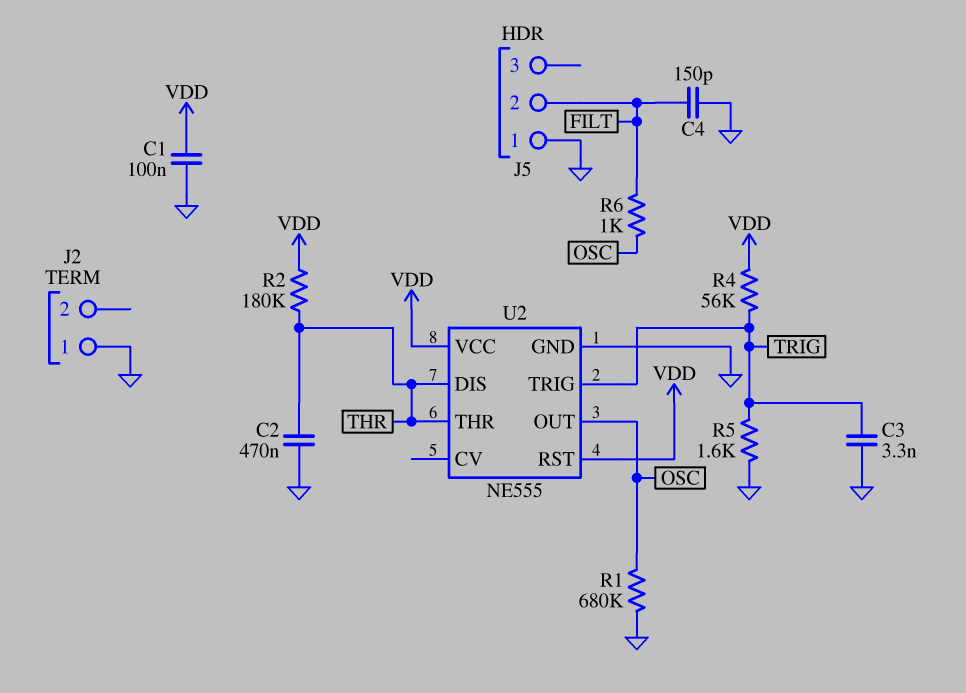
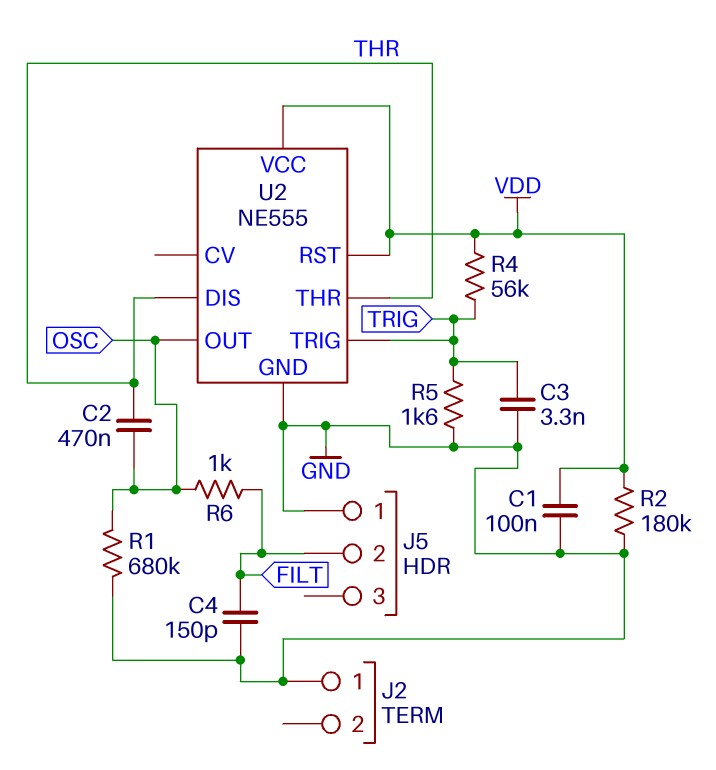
C2: 470nF (GND, THR) -> 470nF (OSC, THR)
R2: 180k (THR, VDD) -> 180k (GND, VDD)

